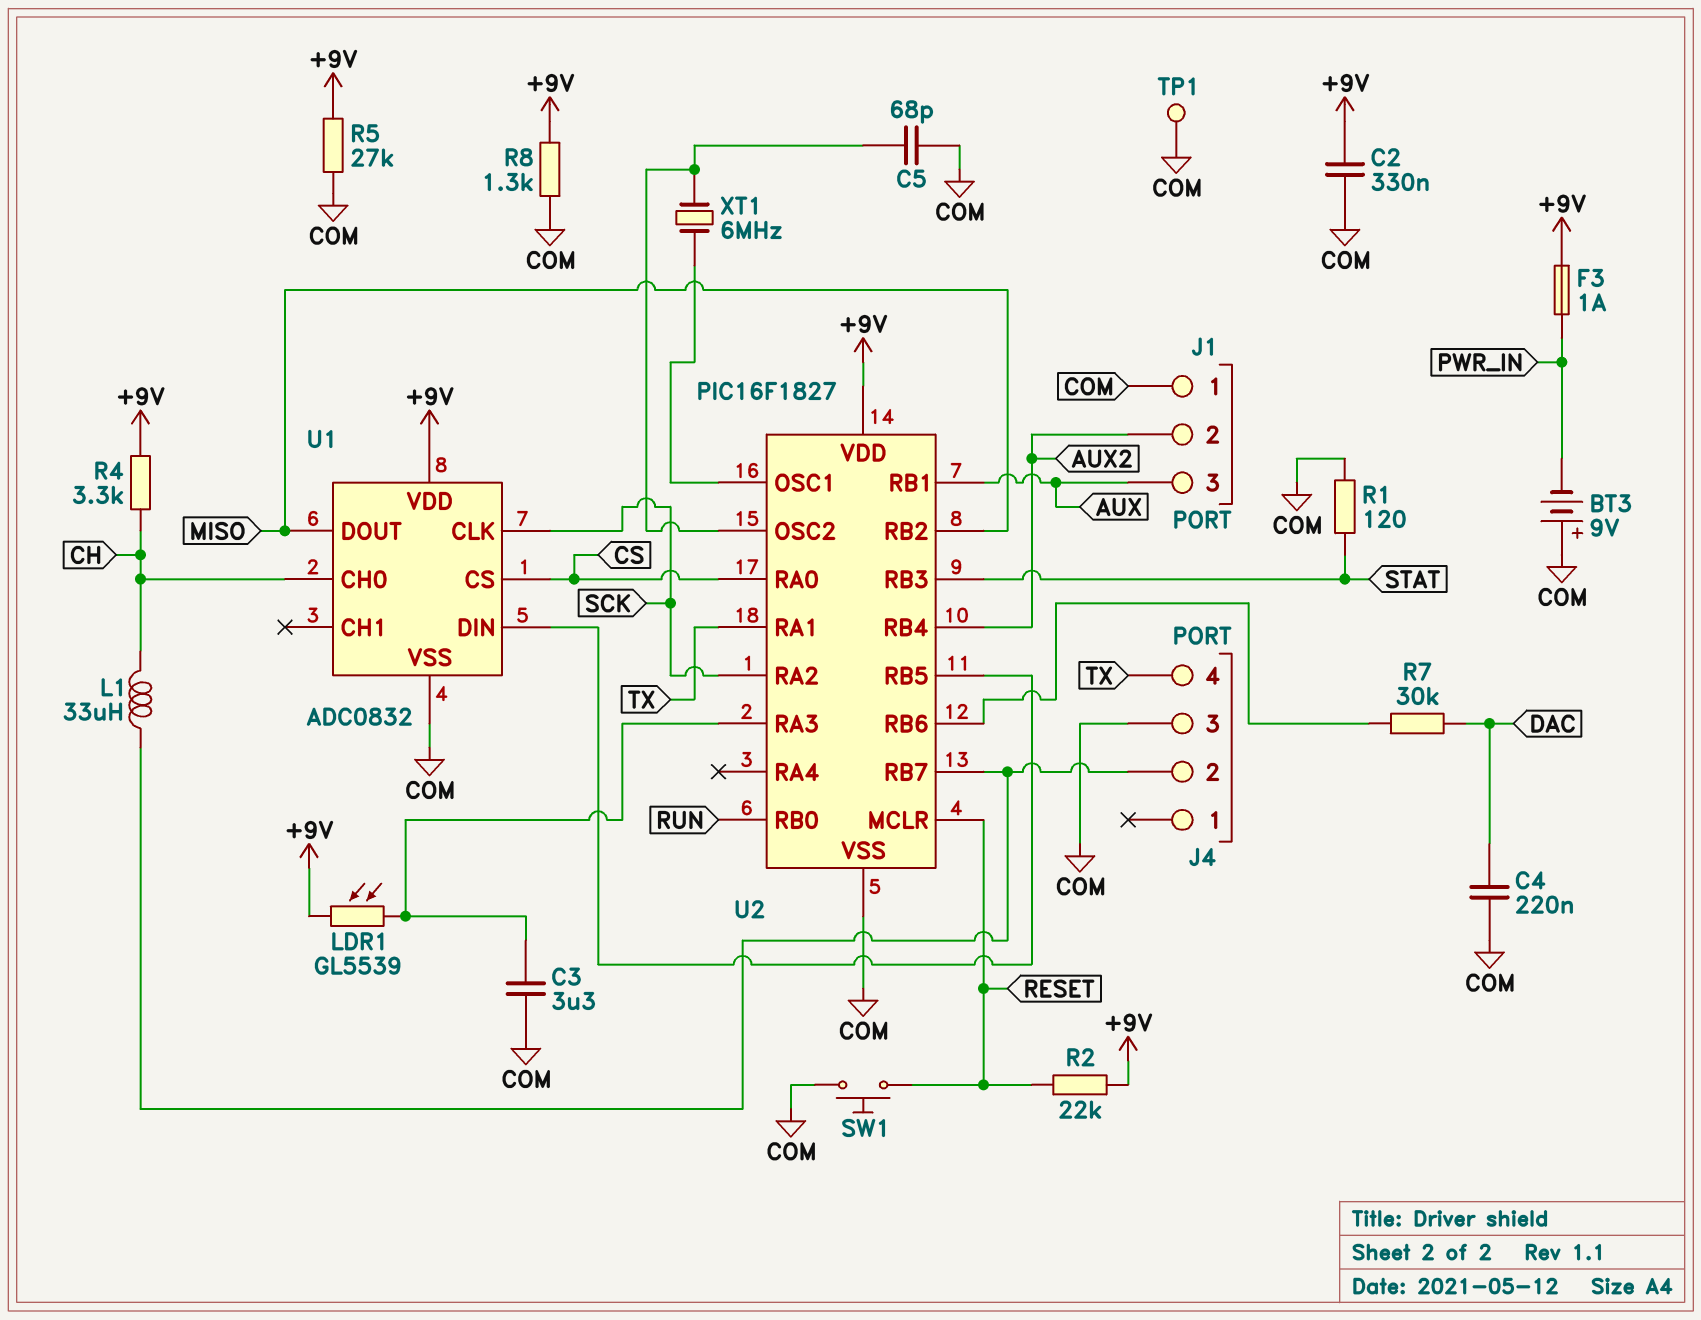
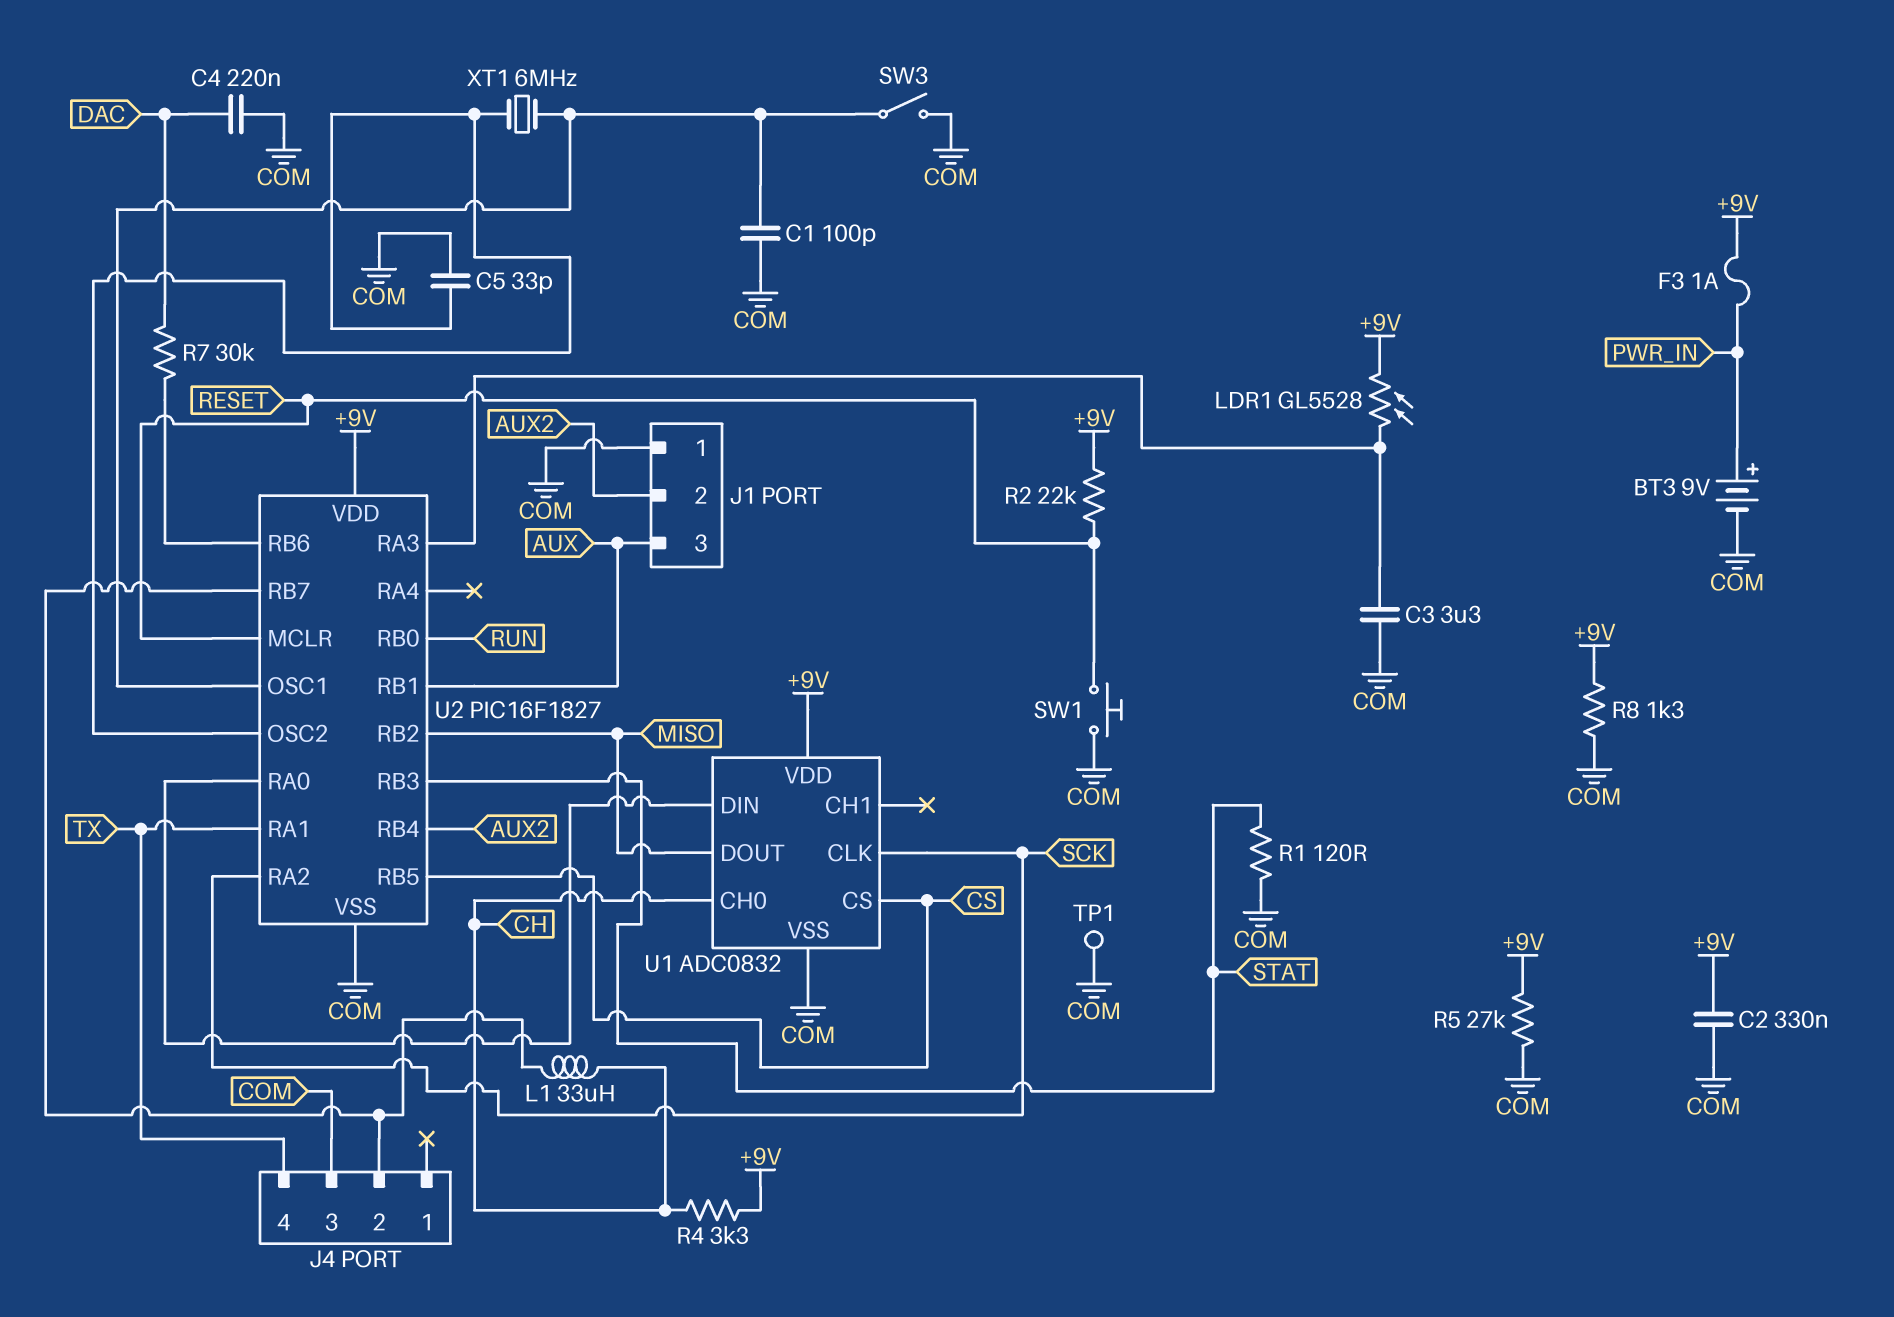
BT3: 9V (plus COM, minus PWR_IN) -> 9V (plus PWR_IN, minus COM)
C1: none -> 100pF (COM, U2/OSC1)
C5: 68pF (COM, U2/OSC2) -> 33pF (COM, U2/OSC2)
LDR1: GL5539 (+9V, U2/RA3) -> GL5528 (+9V, U2/RA3)
SW3: none -> switch (COM, U2/OSC1)
U2 pin RA0: CS -> U1/DIN
U2 pin RB5: U1/DIN -> CS

